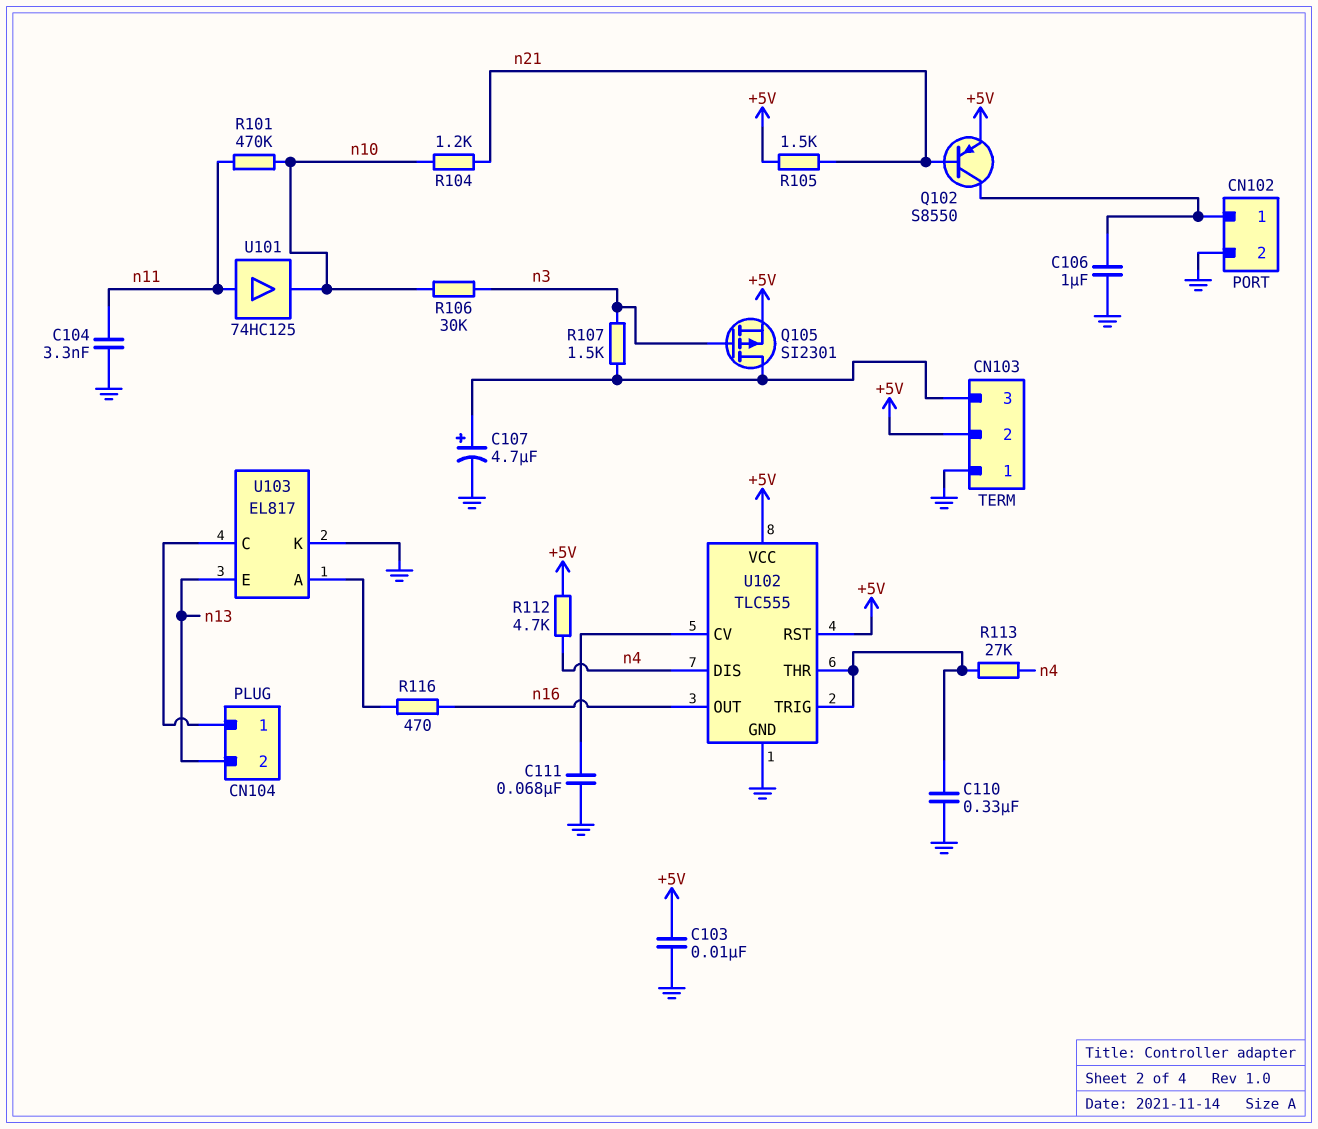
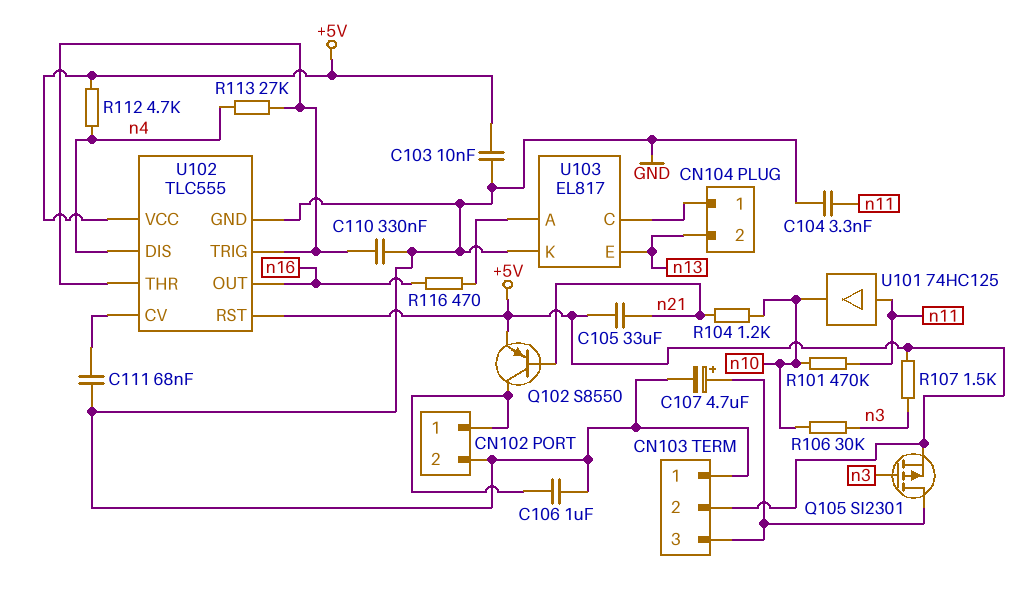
C105: none -> 33uF (+5V, n21)
R105: 1.5k (+5V, n21) -> none
R107: 1.5k (CN103/3, n3) -> 1.5k (+5V, n3)

